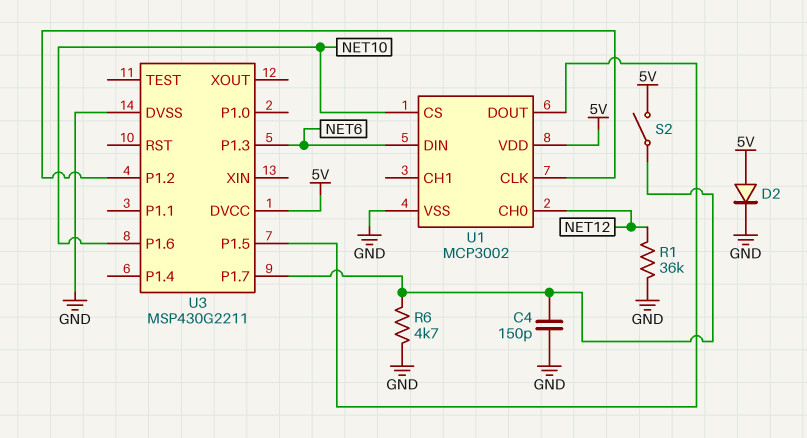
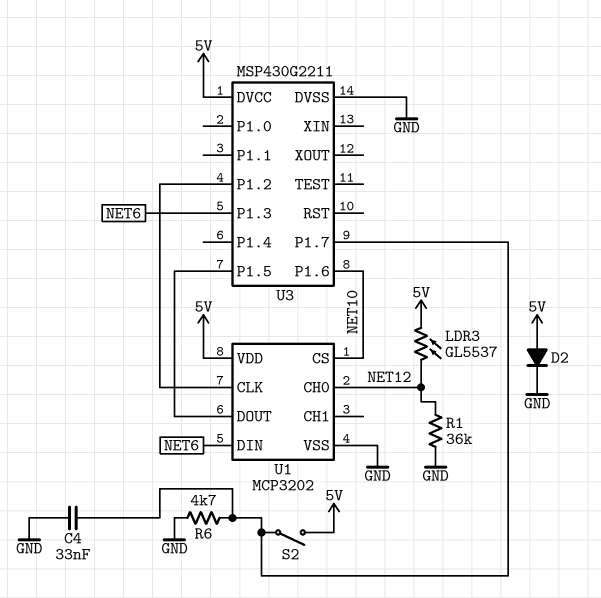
C4: 150pF (GND, U3/P1.7) -> 33nF (GND, U3/P1.7)
LDR3: none -> GL5537 (5V, NET12)
U1: MCP3002 -> MCP3202

